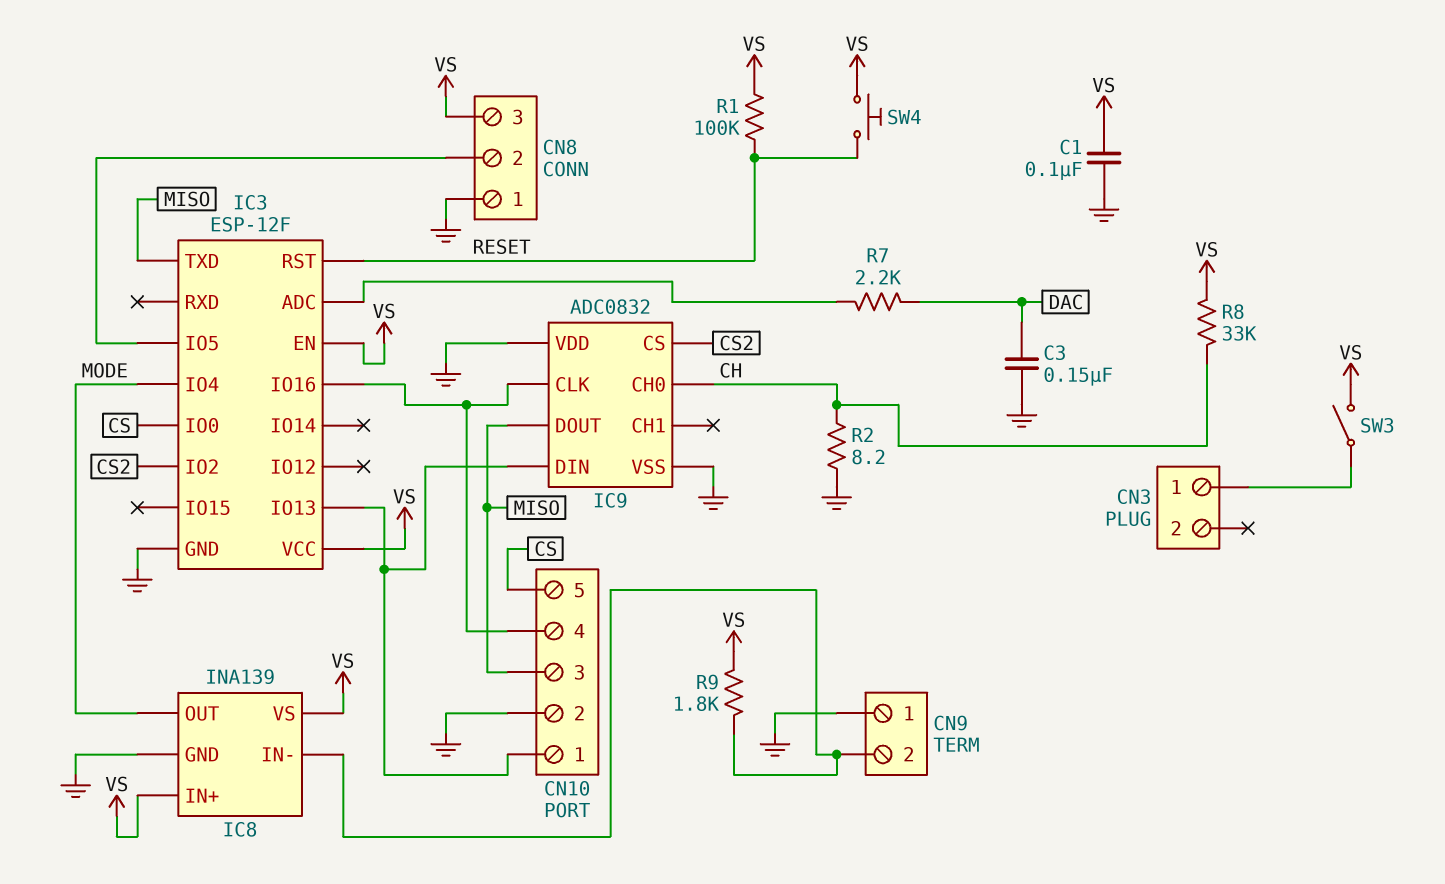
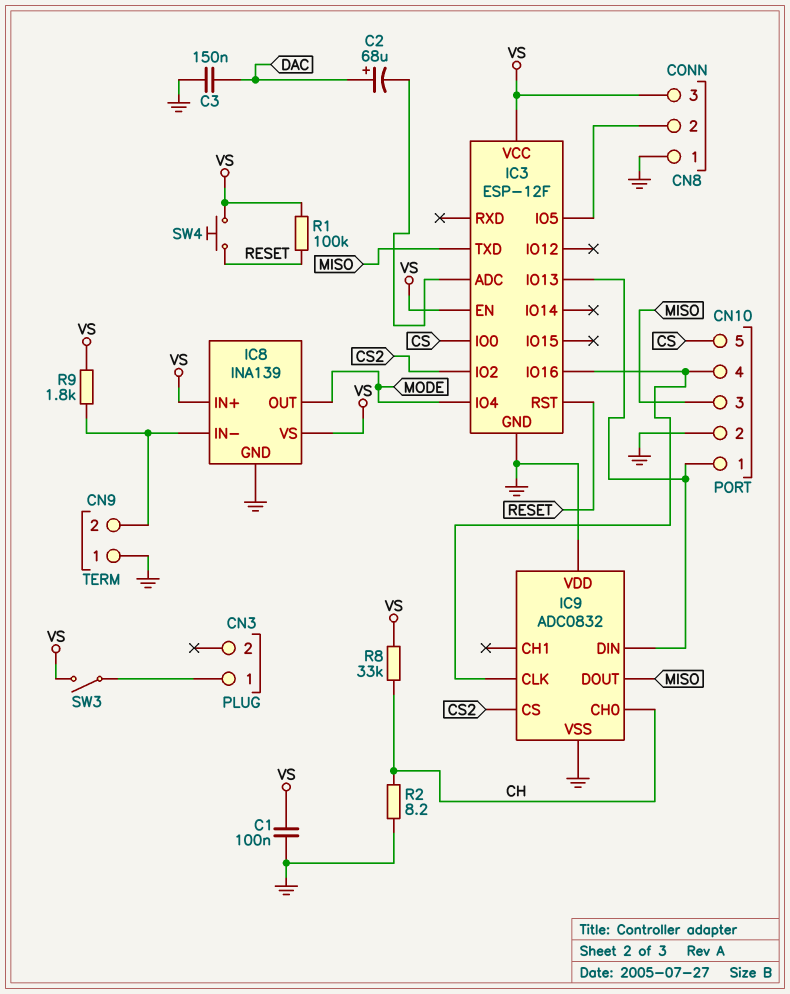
C2: none -> 68uF (plus DAC, minus IC3/ADC)
R7: 2.2k (DAC, IC3/ADC) -> none

